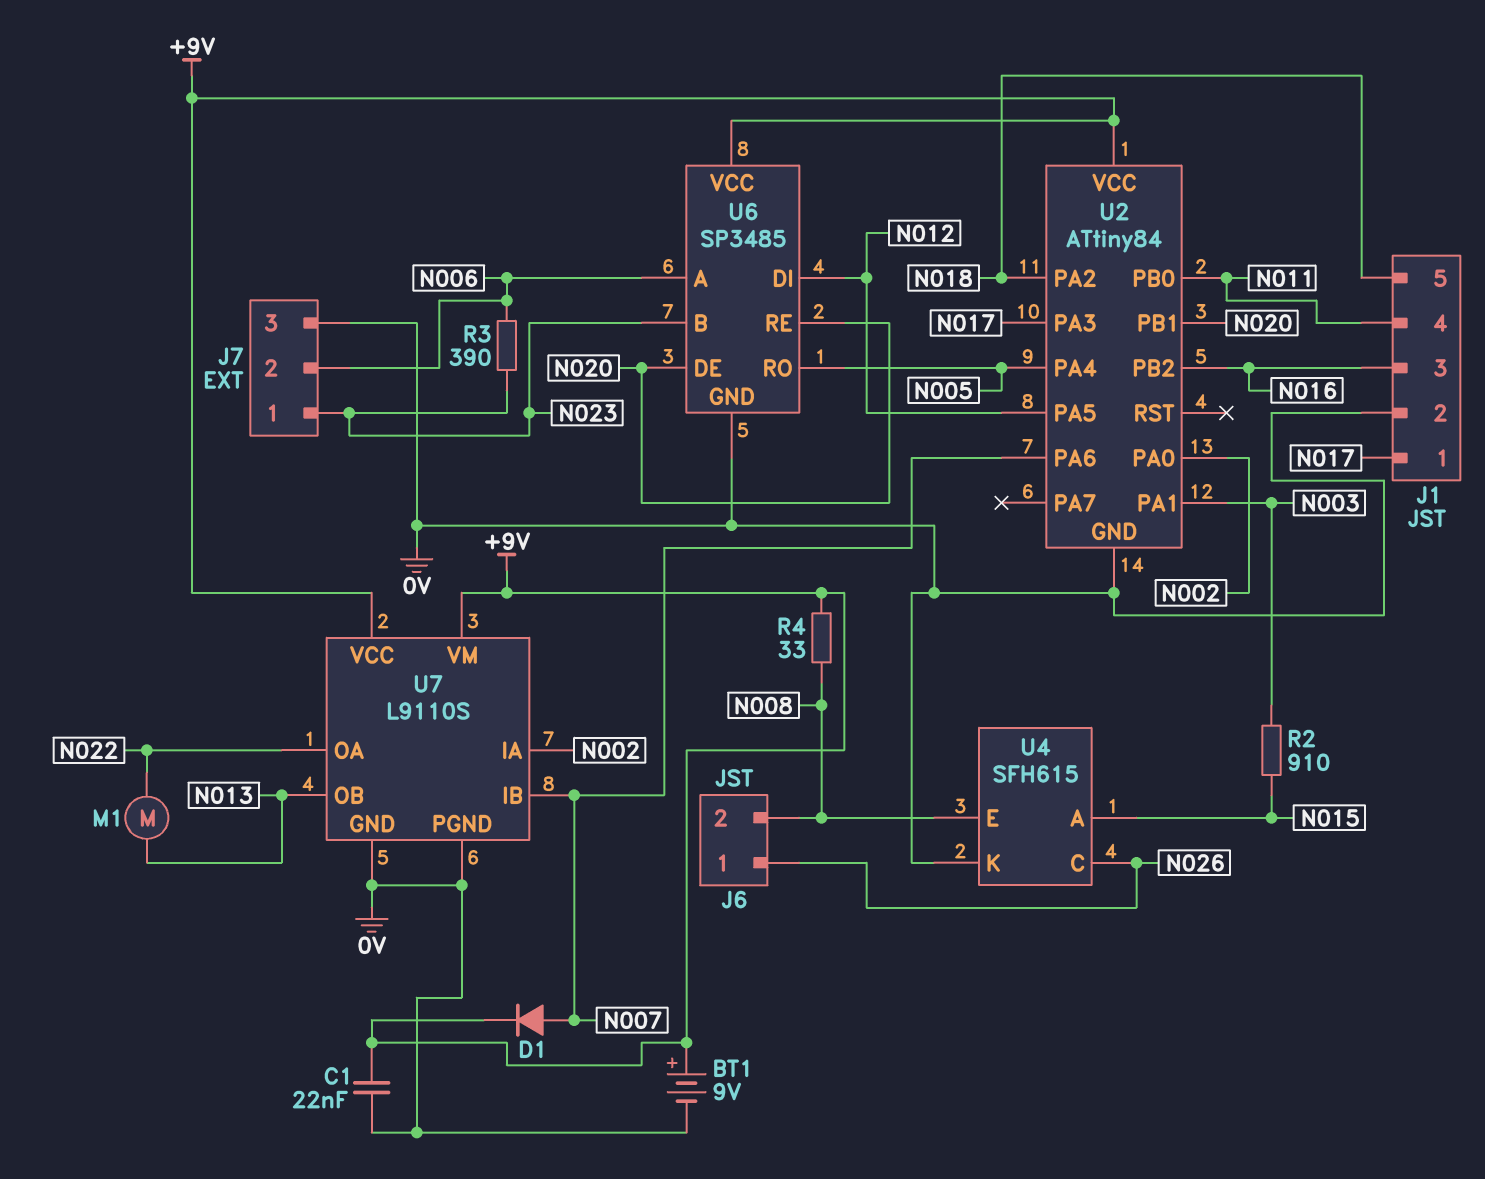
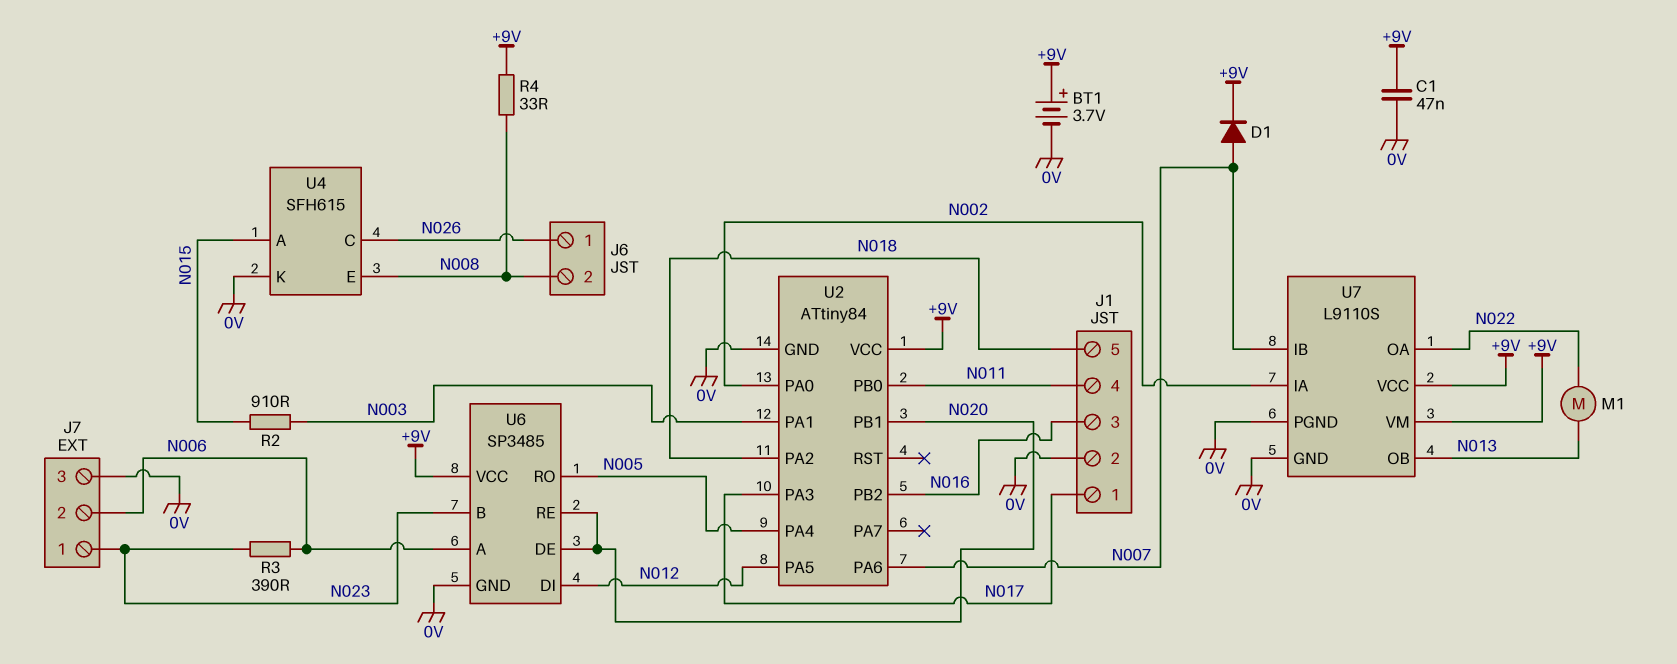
BT1: 9V (plus +9V, minus 0V) -> 3.7V (plus +9V, minus 0V)
C1: 22nF (+9V, 0V) -> 47nF (+9V, 0V)

